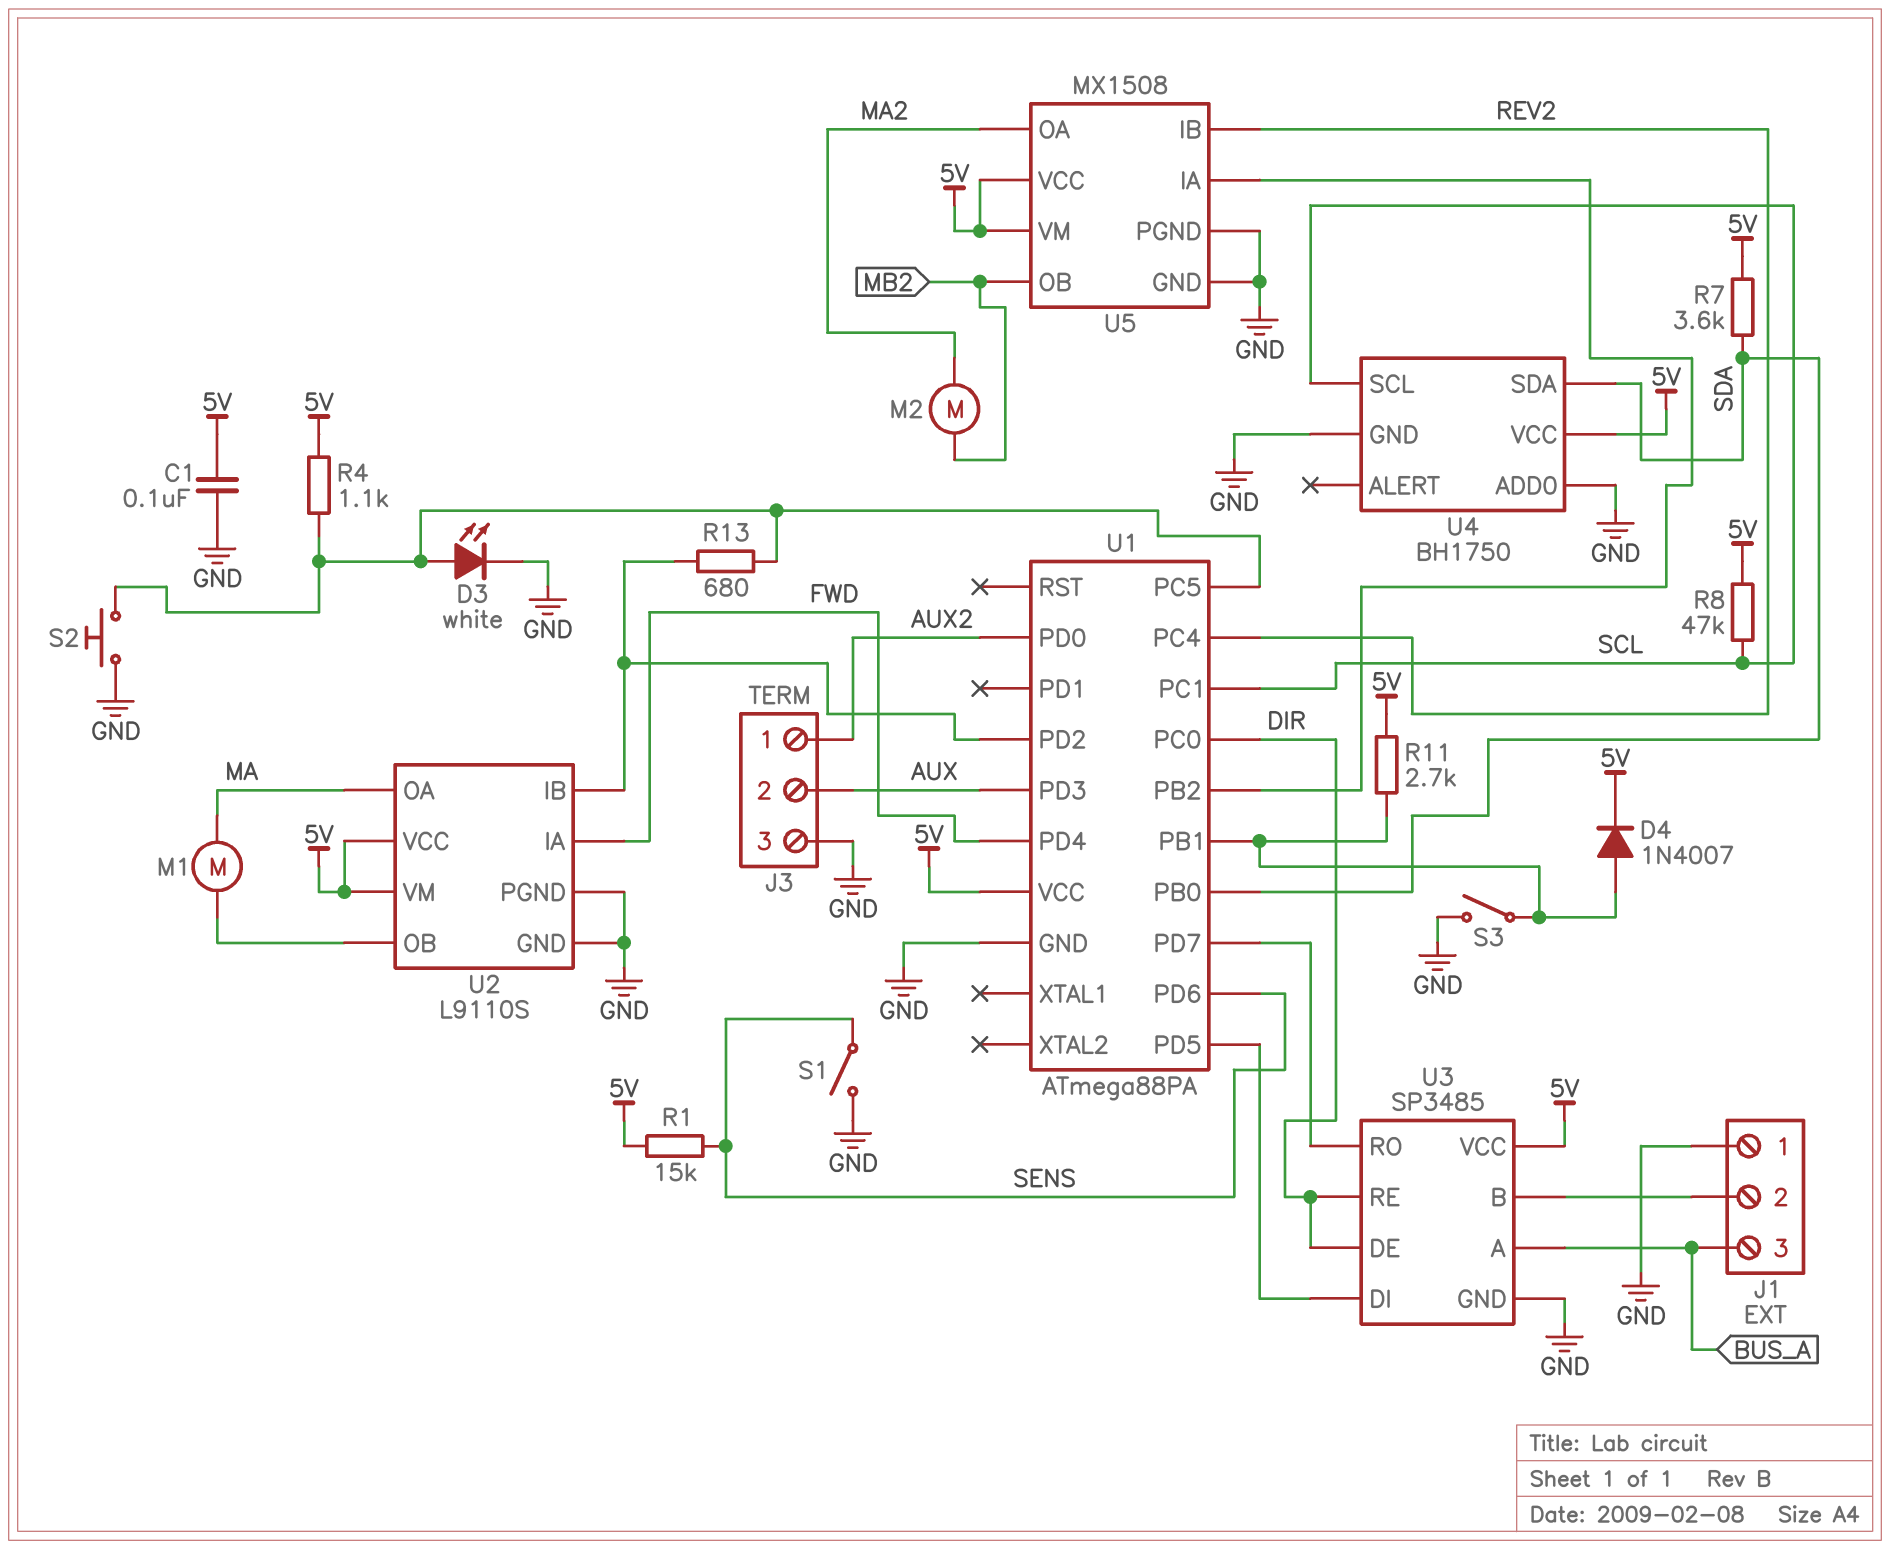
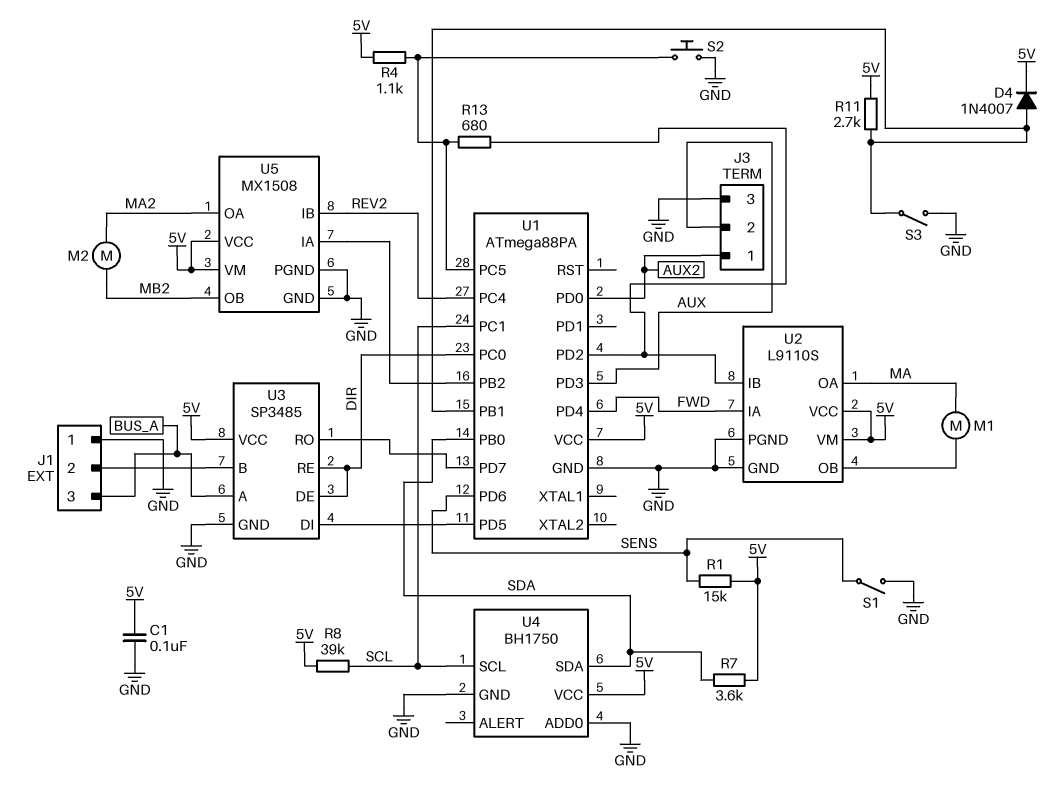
D3: LED white (A U1/PC5, K GND) -> none
R8: 47k (5V, SCL) -> 39k (5V, SCL)

